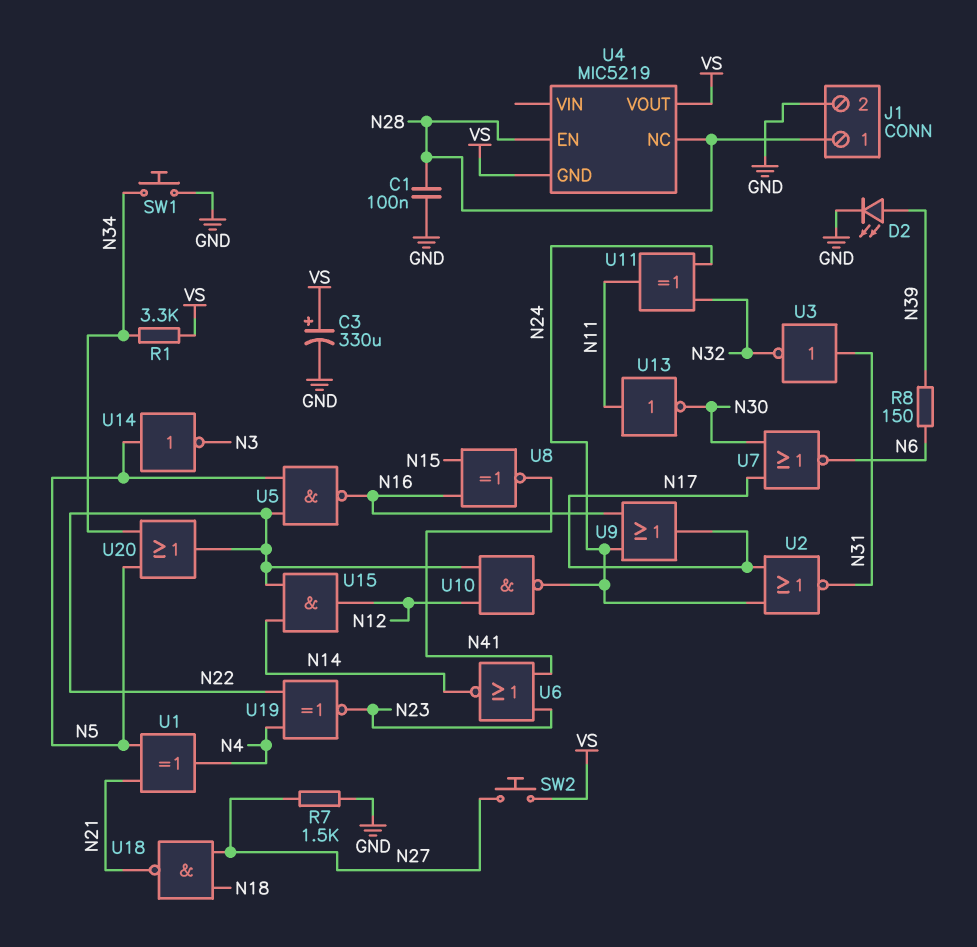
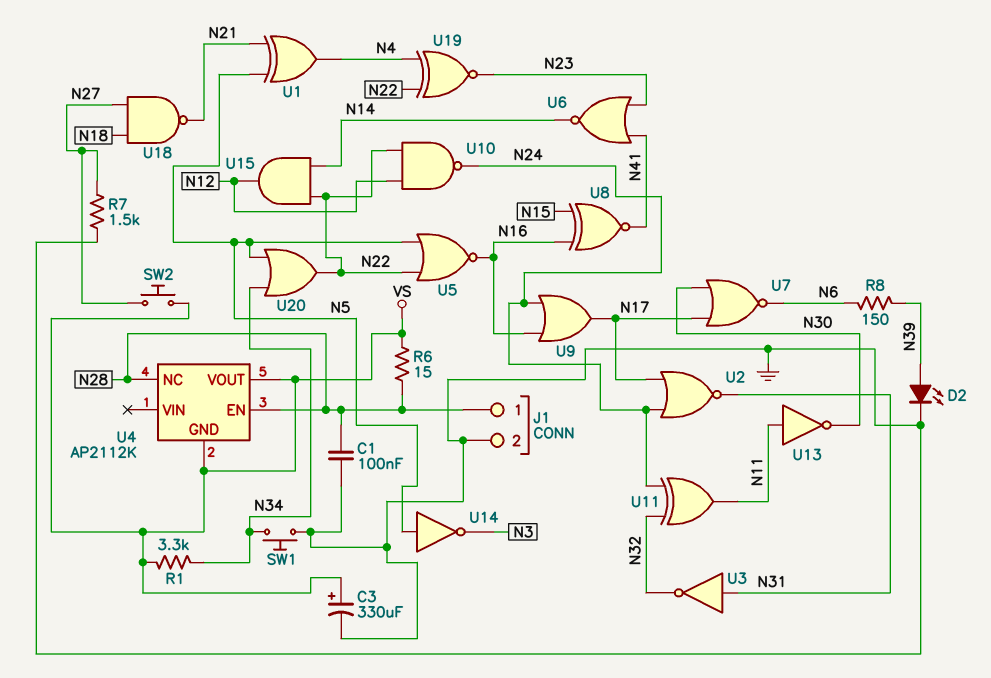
R6: none -> 15 (N28, VS)
U4: MIC5219 -> AP2112K
U5: NAND (in N5, in N22, out N16) -> NOR (in N5, in N22, out N16)

